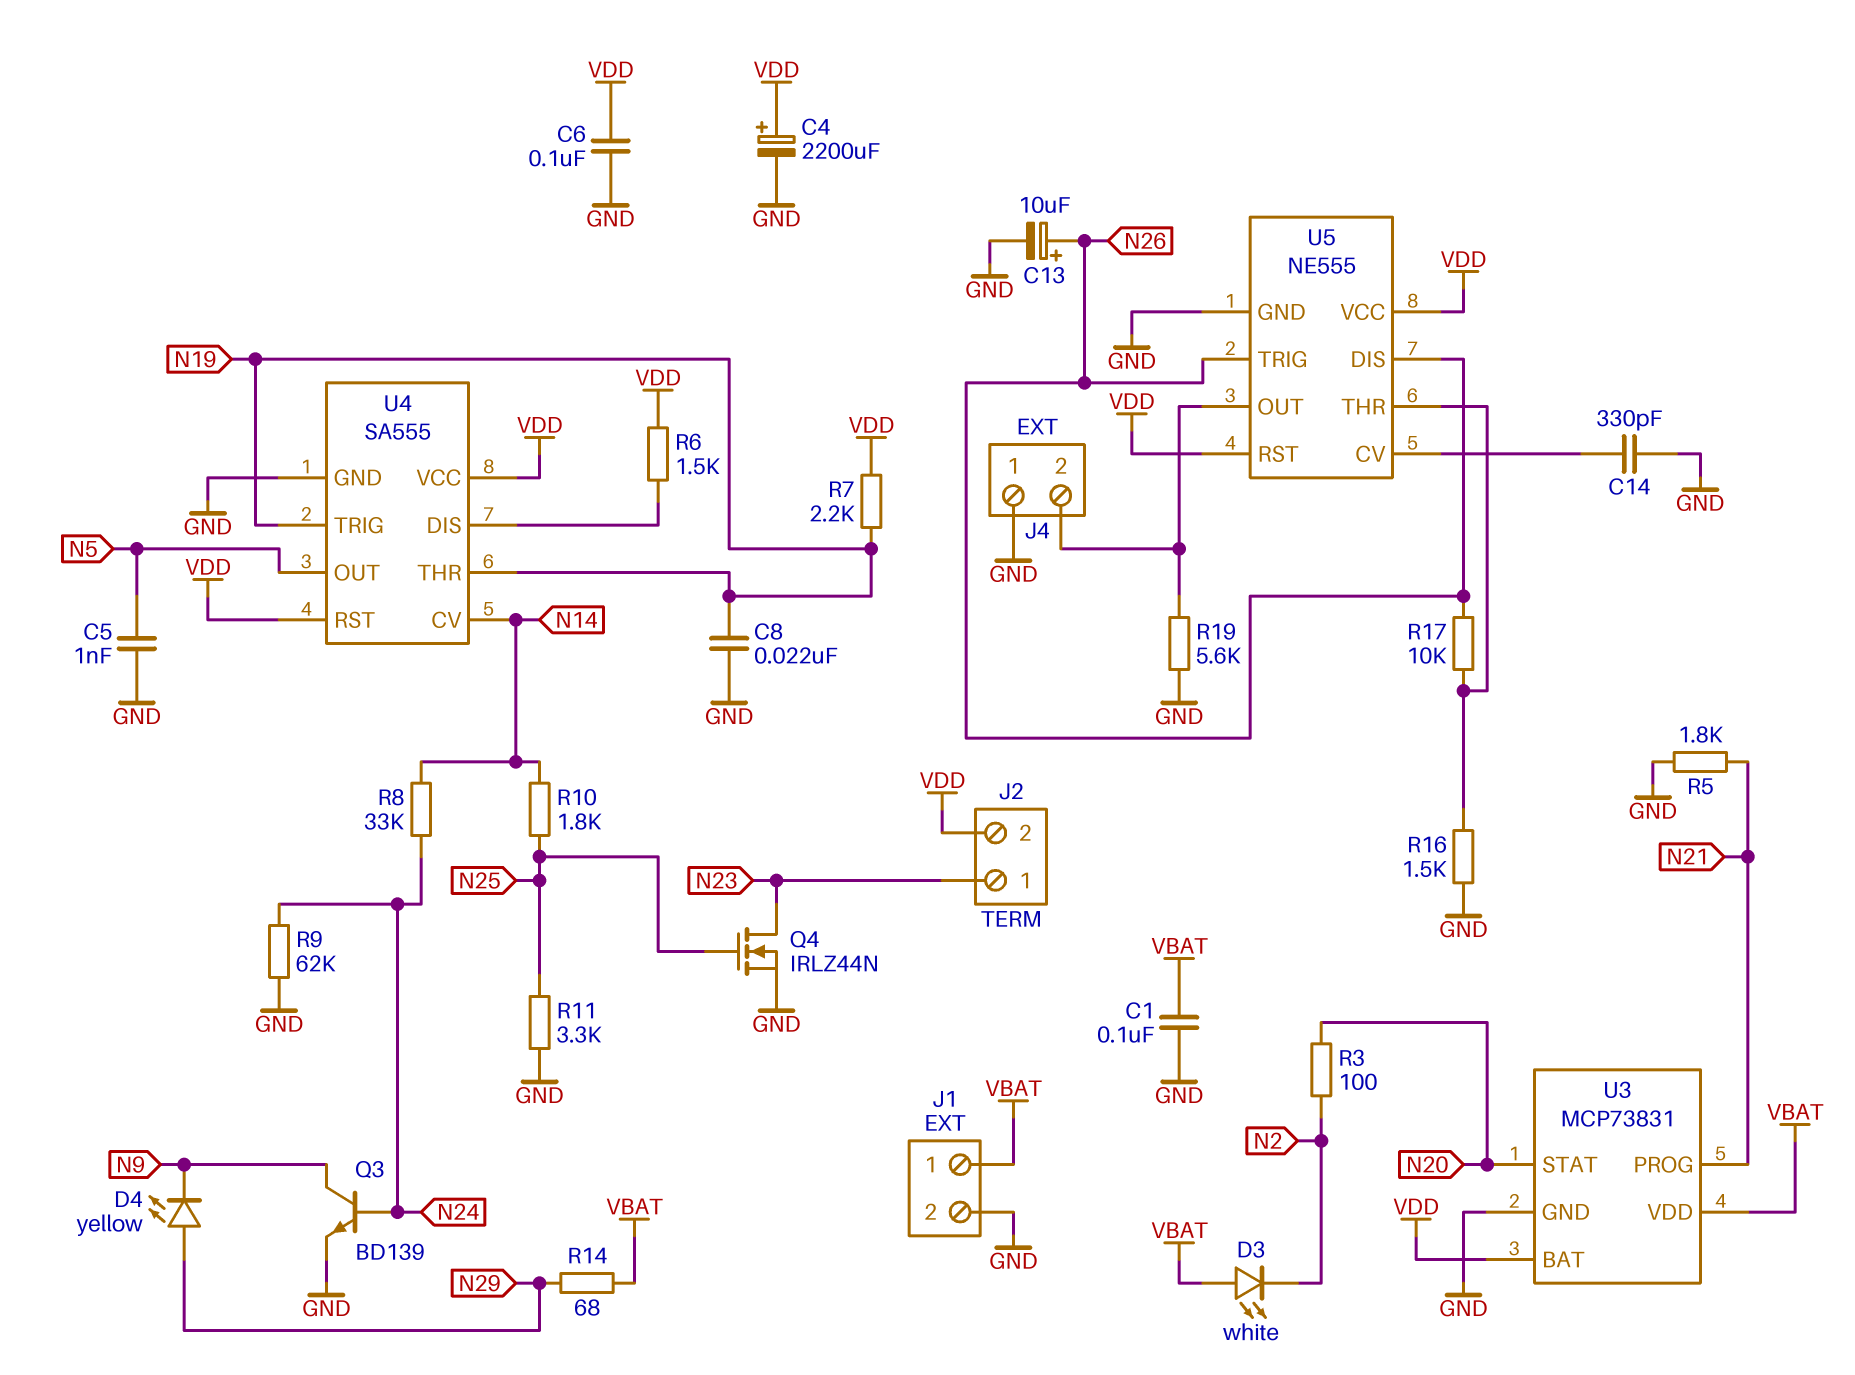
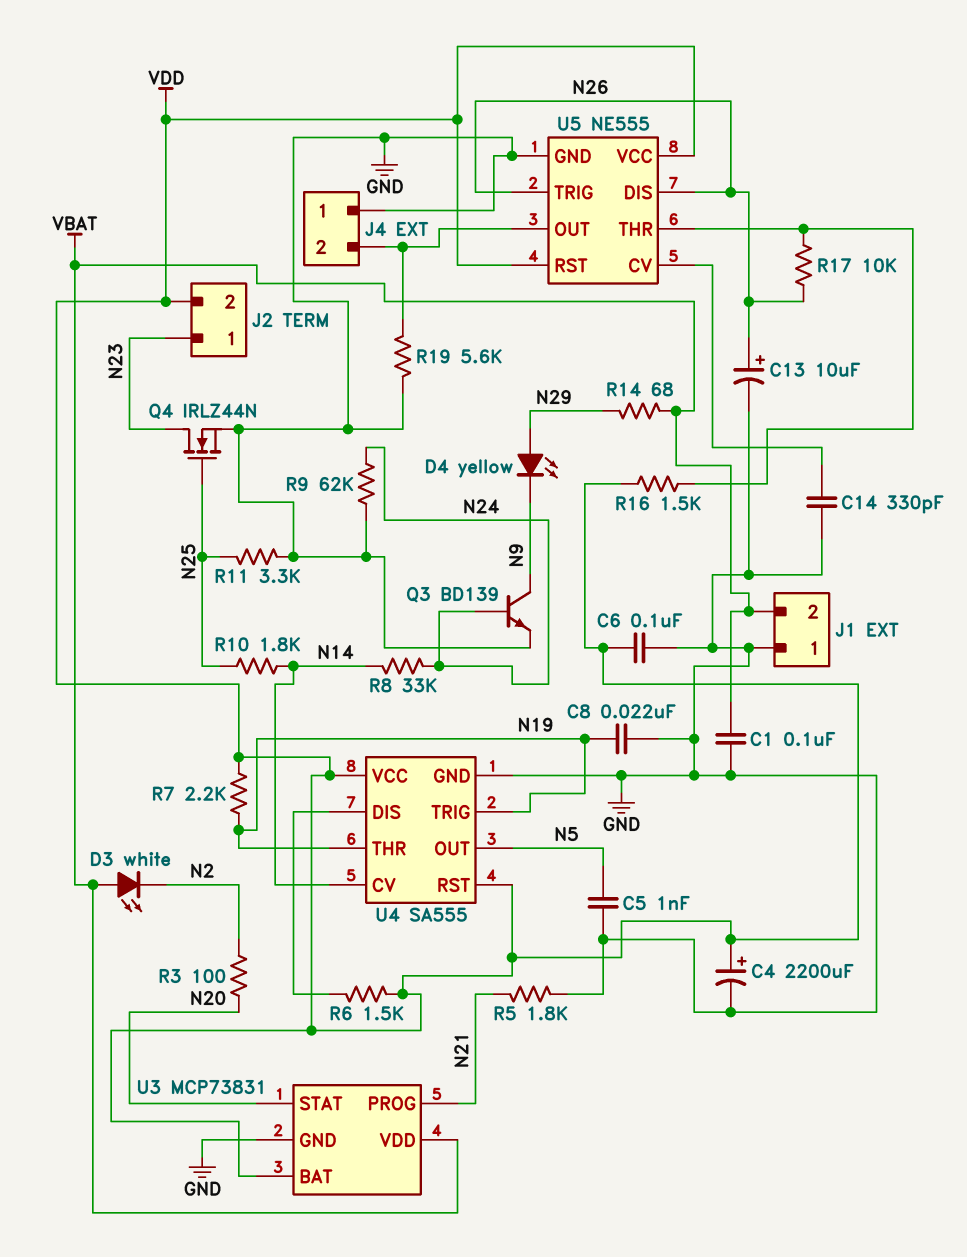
J1 pin 1: VBAT -> GND
J1 pin 2: GND -> VBAT
R16: 1.5k (GND, U5/THR) -> 1.5k (U5/THR, VDD)

